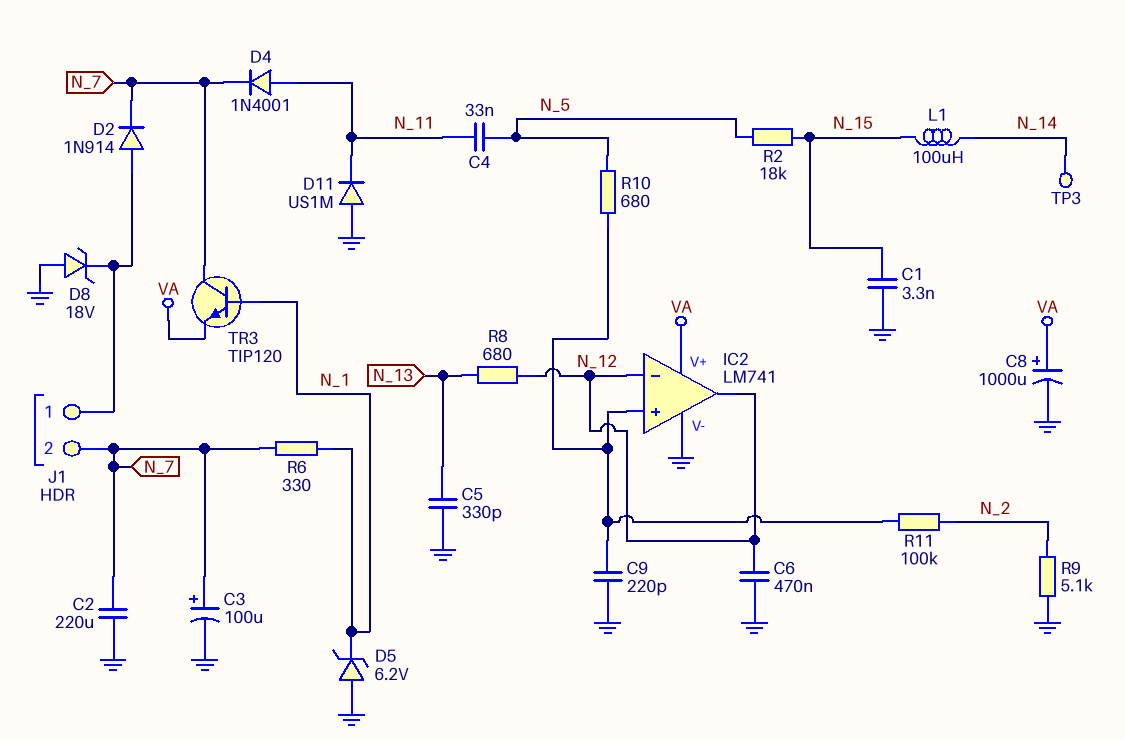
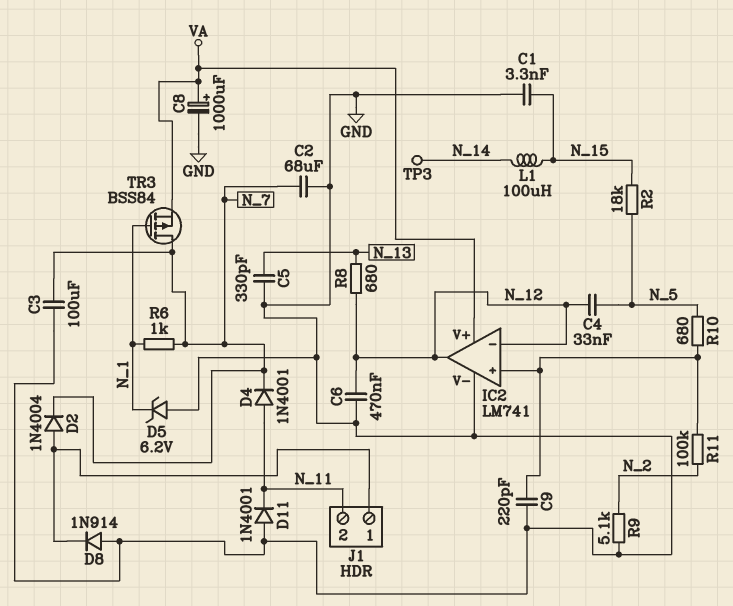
C2: 220uF (GND, N_7) -> 68uF (GND, N_7)
C3: 100uF (plus N_7, minus GND) -> 100uF (GND, N_7)
C4: 33nF (N_5, N_11) -> 33nF (N_5, N_12)
D2: diode 1N914 (A J1/1, K N_7) -> diode 1N4004 (A J1/1, K N_7)
D8: zener 18V (A GND, K J1/1) -> diode 1N914 (A GND, K J1/1)
D11: diode US1M (A GND, K N_11) -> diode 1N4001 (A GND, K N_11)
J1 pin 2: N_7 -> N_11
R6: 330 (N_1, N_7) -> 1k (N_1, N_7)
TR3: NPN TIP120 (B N_1, C N_7, E VA) -> PMOS BSS84 (G N_1, D N_7, S VA)

